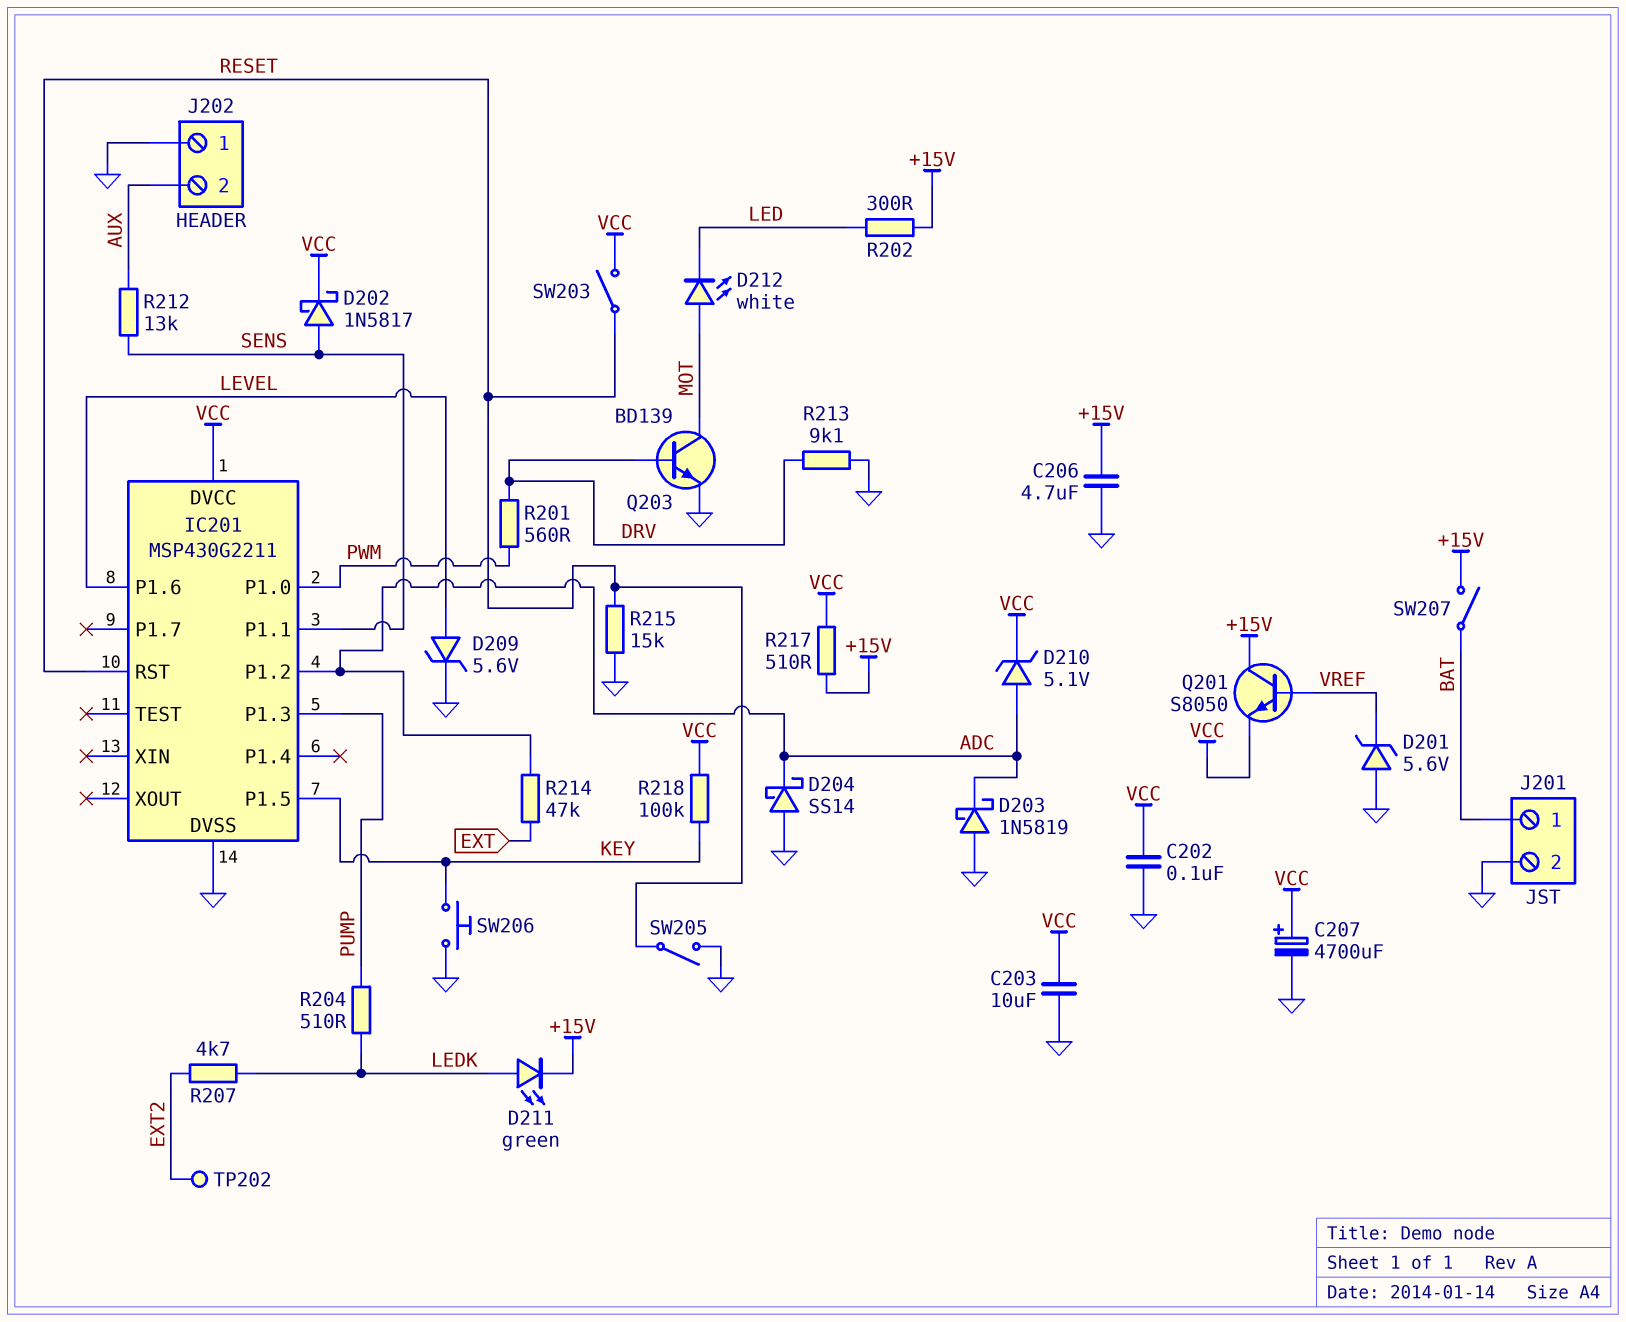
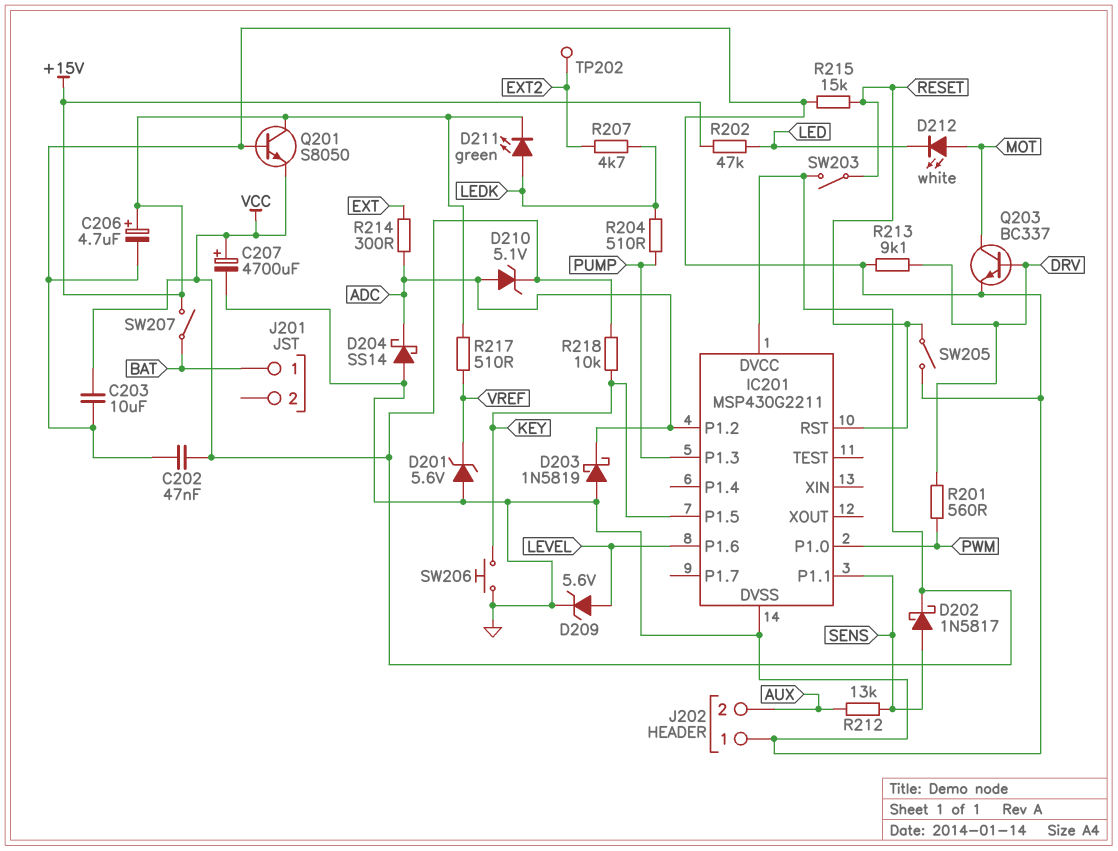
C202: 100nF (GND, VCC) -> 47nF (GND, VCC)
C206: 4.7uF (+15V, GND) -> 4.7uF (plus +15V, minus GND)
J201 pin 2: GND -> none
Q201: NPN S8050 (B VREF, C +15V, E VCC) -> NPN S8050 (B GND, C +15V, E VCC)
Q203: NPN BD139 (B DRV, C MOT, E GND) -> NPN BC337 (B DRV, C MOT, E GND)
R202: 300 (+15V, LED) -> 47k (+15V, LED)
R214: 47k (ADC, EXT) -> 300 (ADC, EXT)
R217: 510 (+15V, VCC) -> 510 (+15V, VREF)
R218: 100k (KEY, VCC) -> 10k (KEY, VCC)

